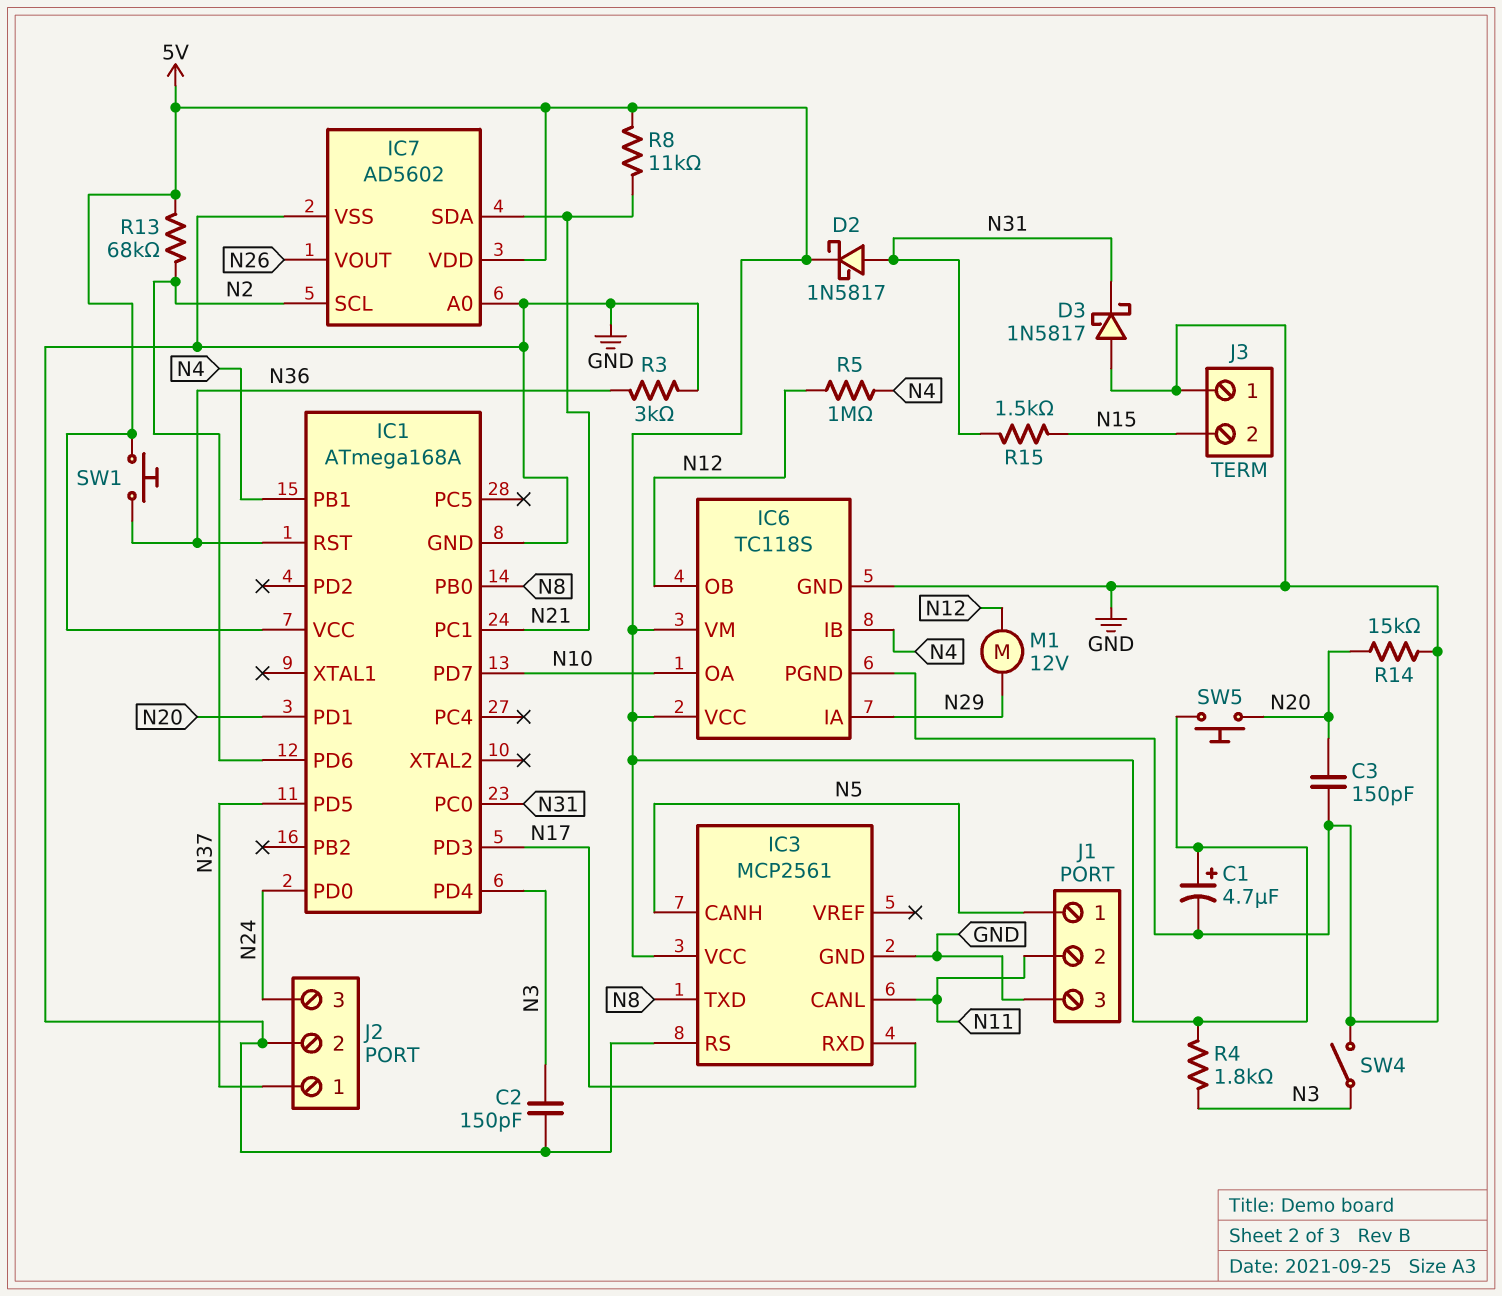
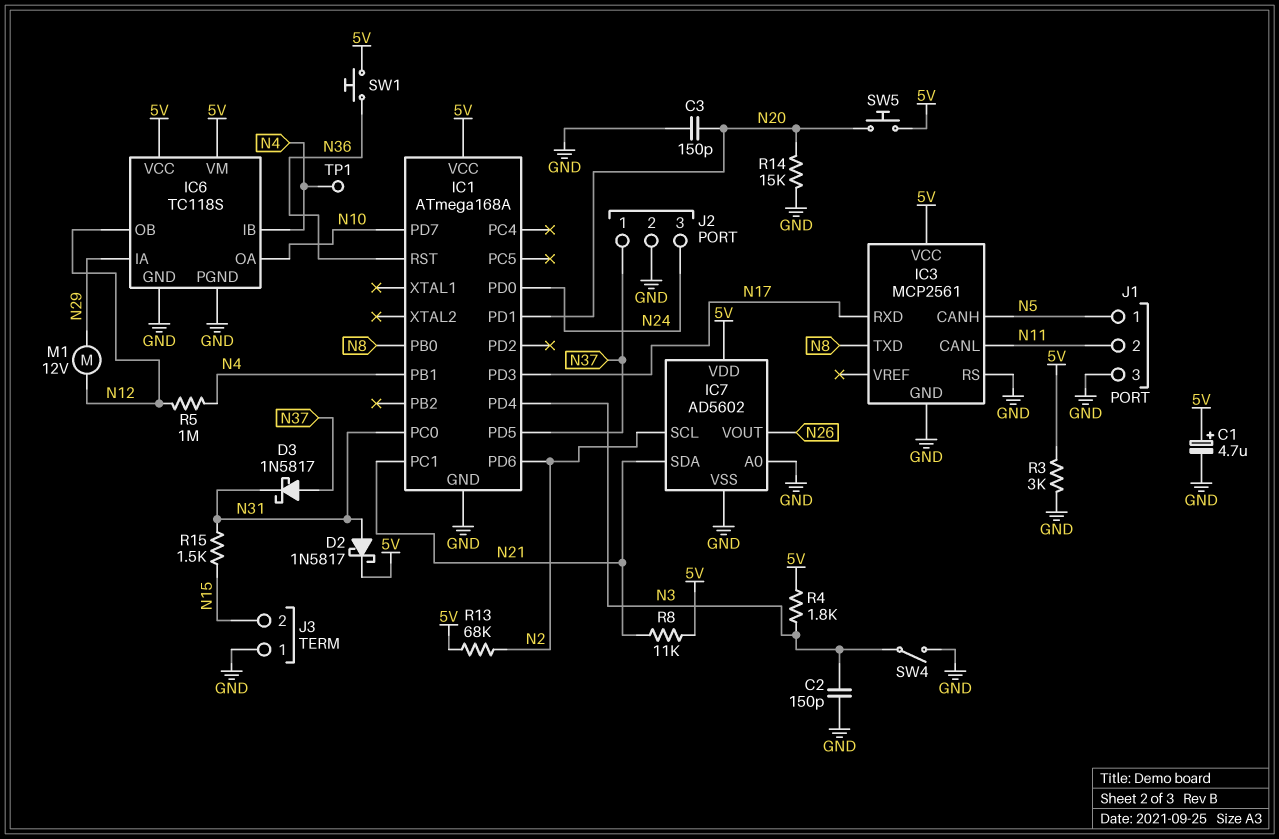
D3: schottky 1N5817 (A GND, K N31) -> schottky 1N5817 (A N37, K N31)
R3: 3k (GND, N36) -> 3k (5V, GND)
TP1: none -> test point (N4)

